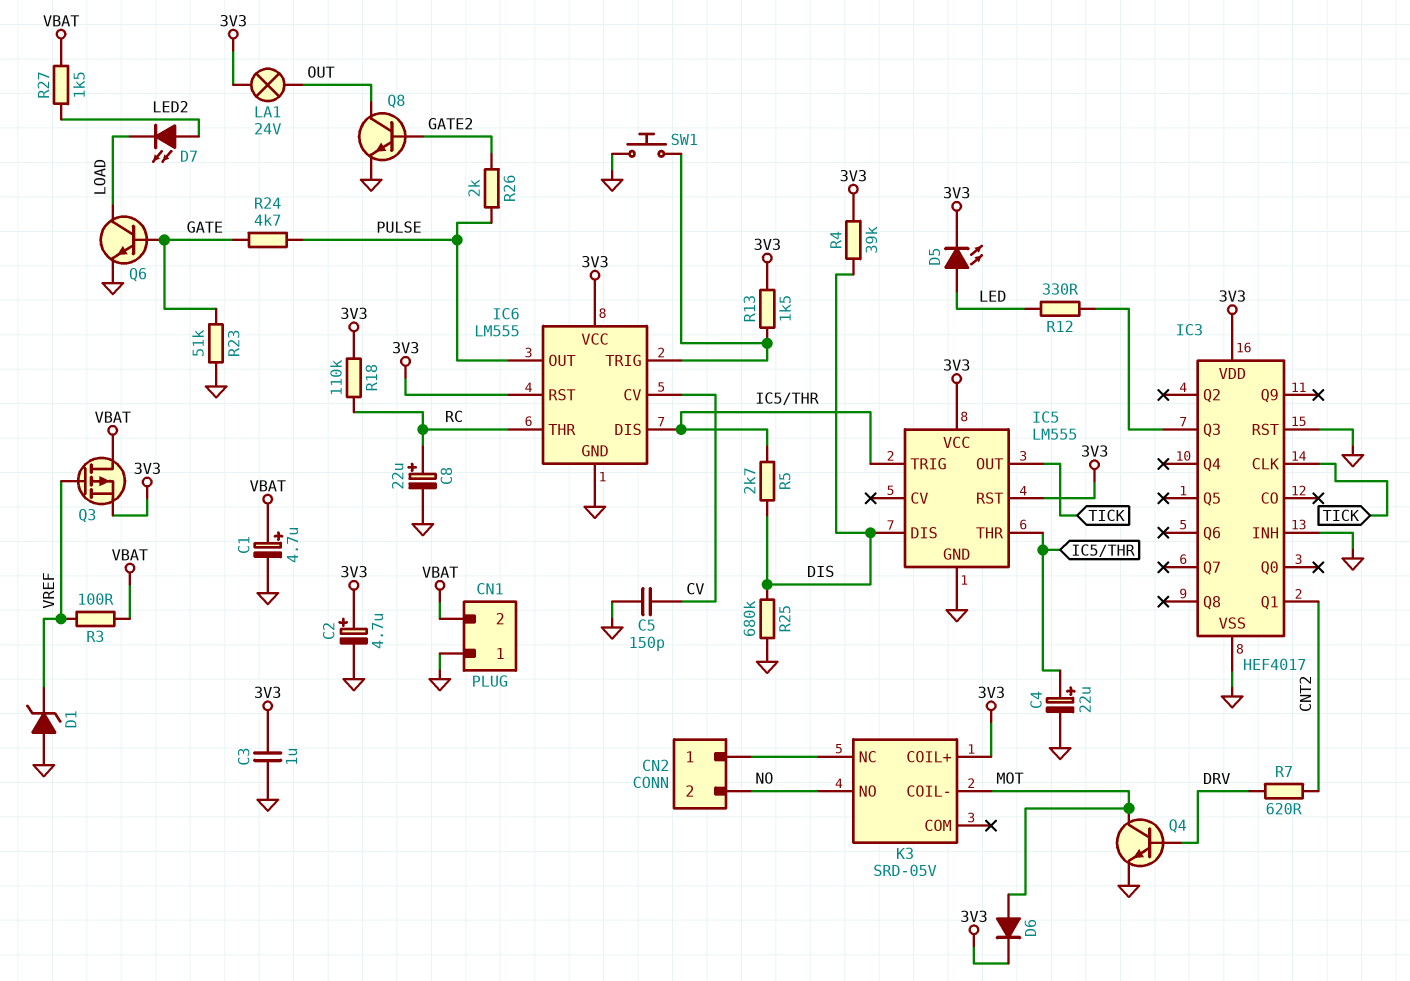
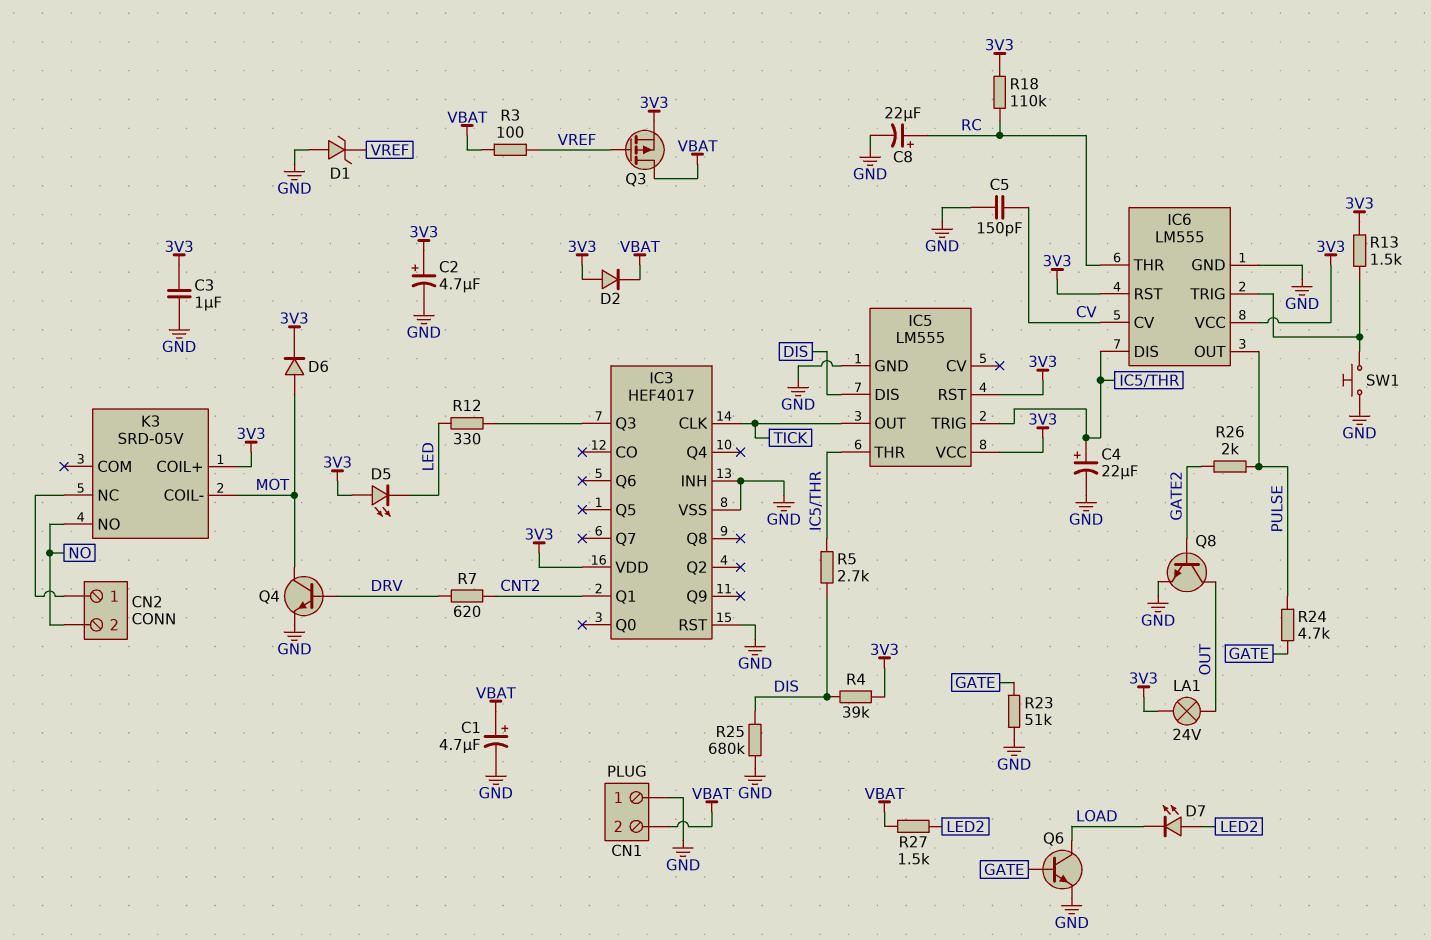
D2: none -> diode (A 3V3, K VBAT)
D5: LED (A LED, K 3V3) -> LED (A 3V3, K LED)

